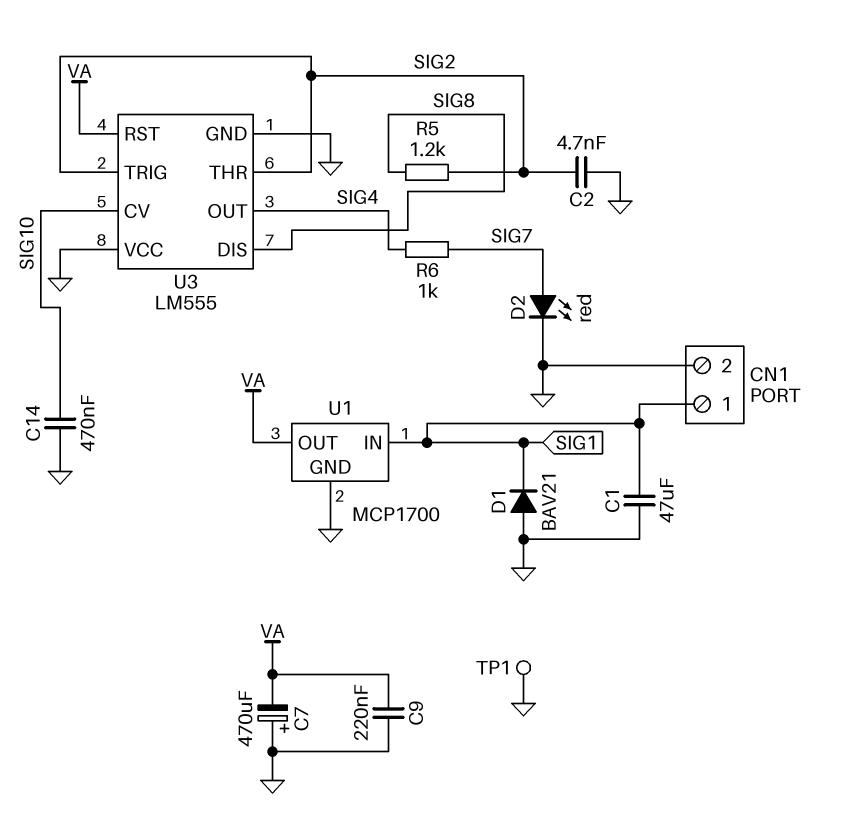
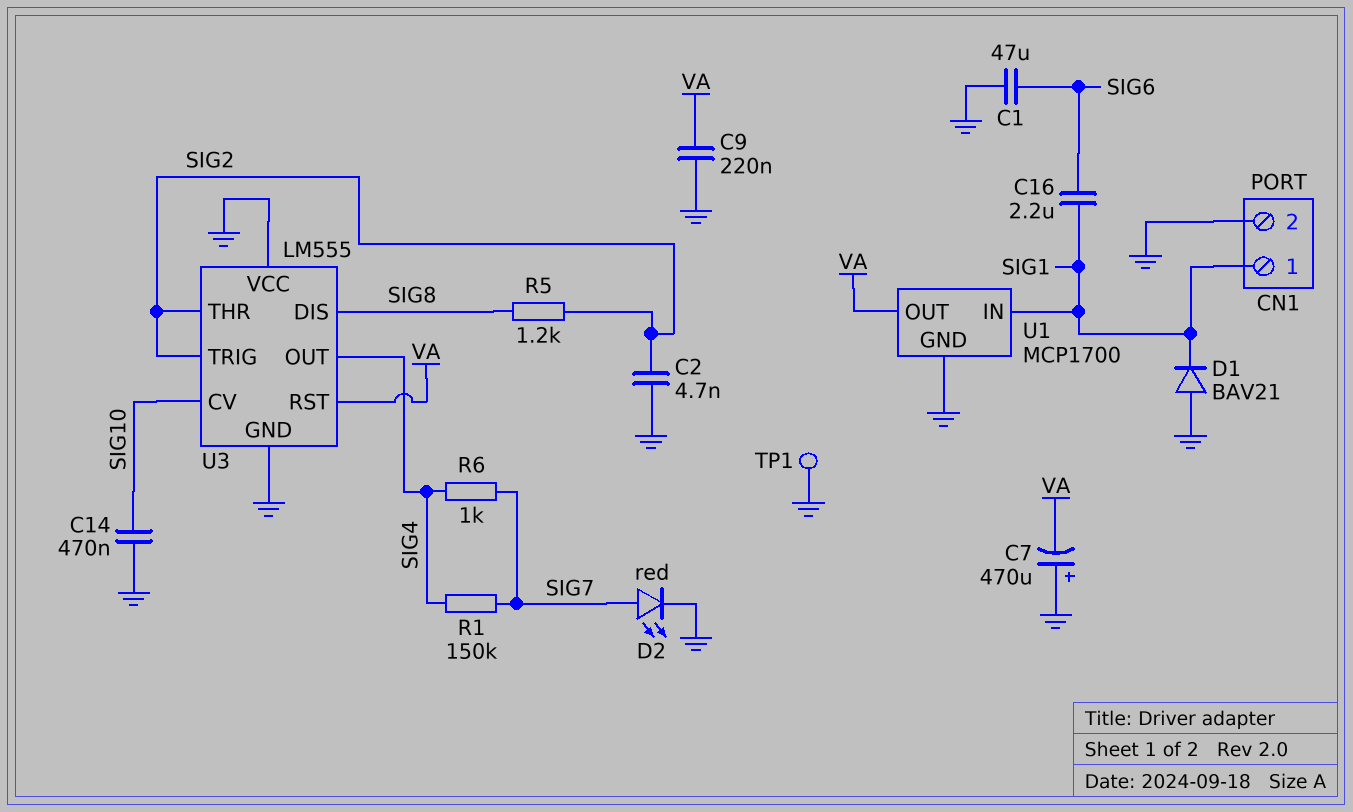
C1: 47uF (GND, SIG1) -> 47uF (GND, SIG6)
C16: none -> 2.2uF (SIG1, SIG6)
R1: none -> 150k (SIG4, SIG7)

